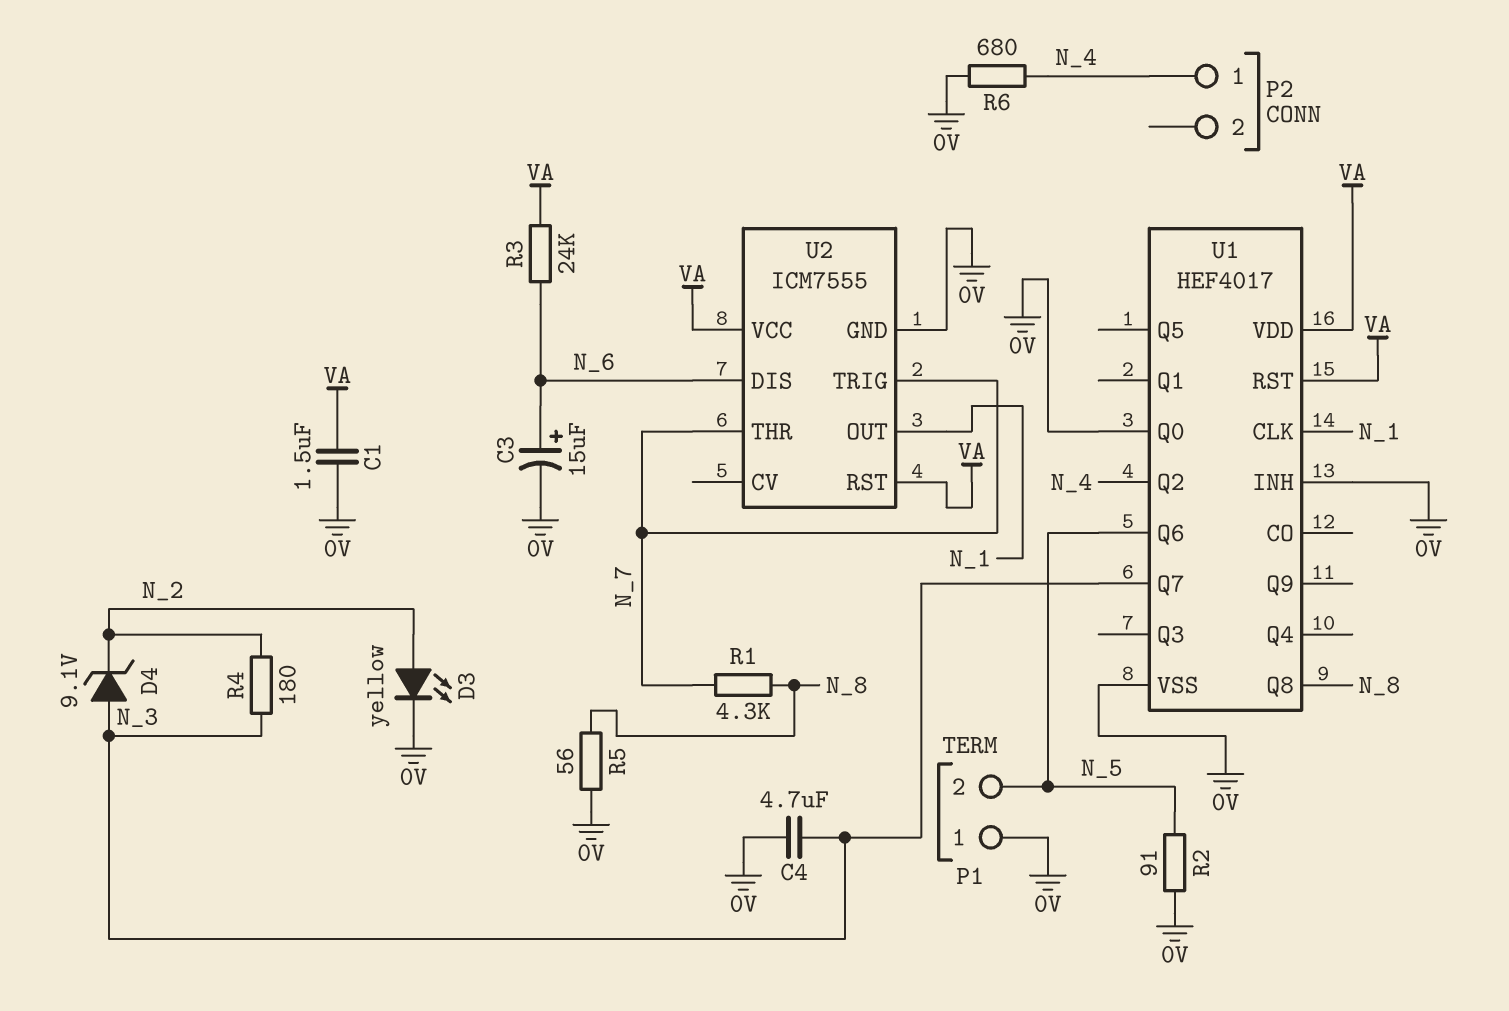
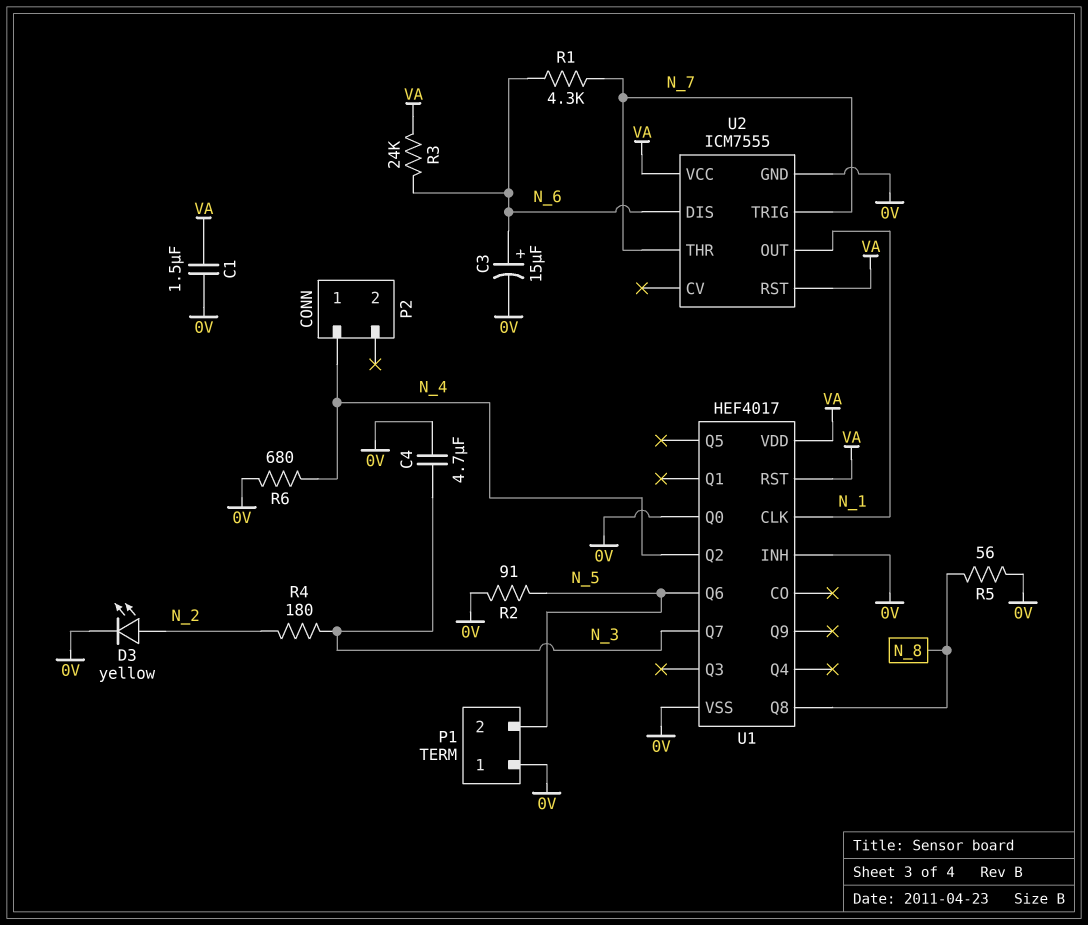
D4: zener 9.1V (A N_3, K N_2) -> none
R1: 4.3k (N_7, N_8) -> 4.3k (N_6, N_7)

